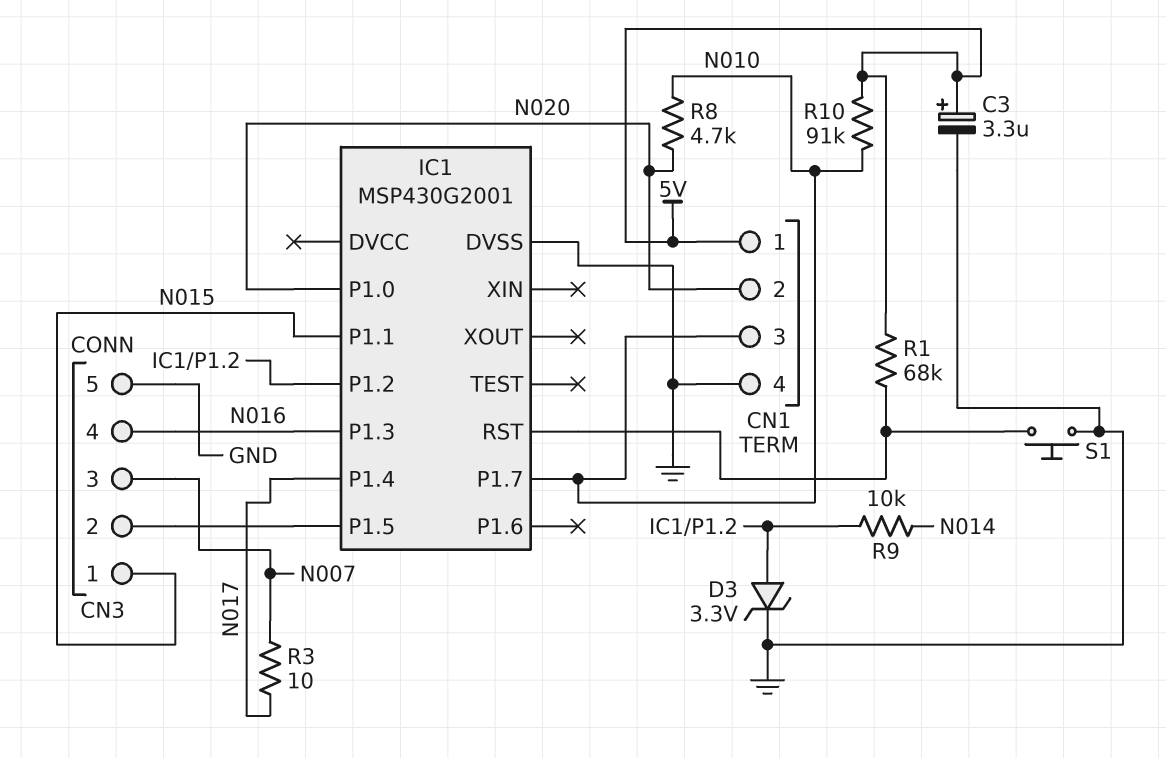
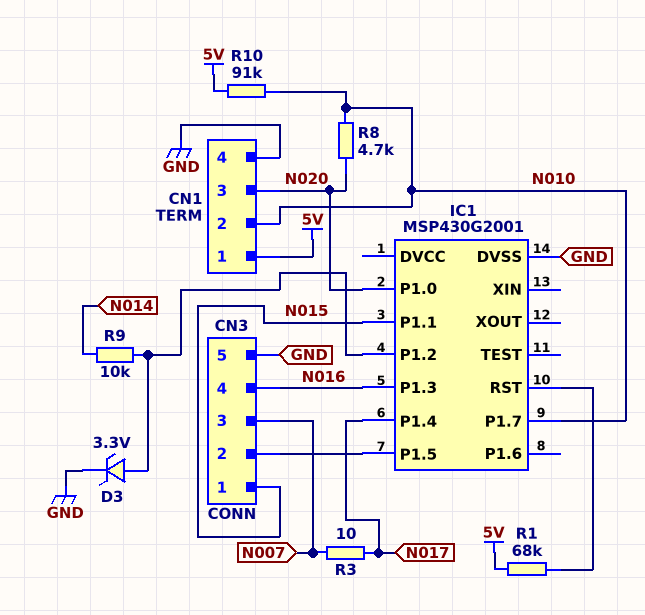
C3: 3.3uF (plus 5V, minus GND) -> none
CN1 pin 2: N020 -> N010
CN1 pin 3: N010 -> N020
S1: button (GND, IC1/RST) -> none

